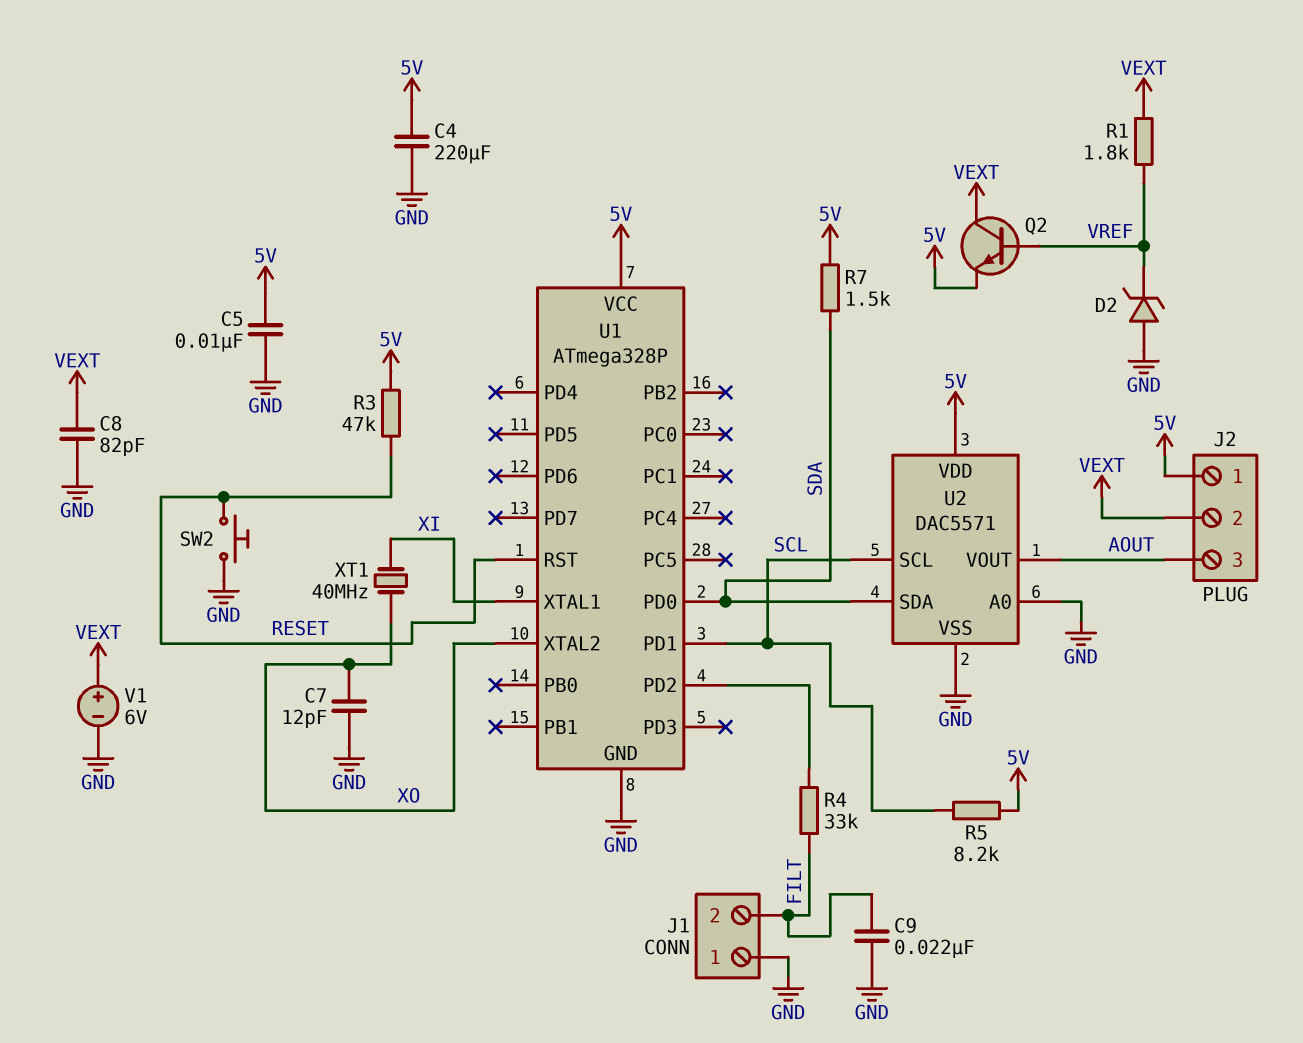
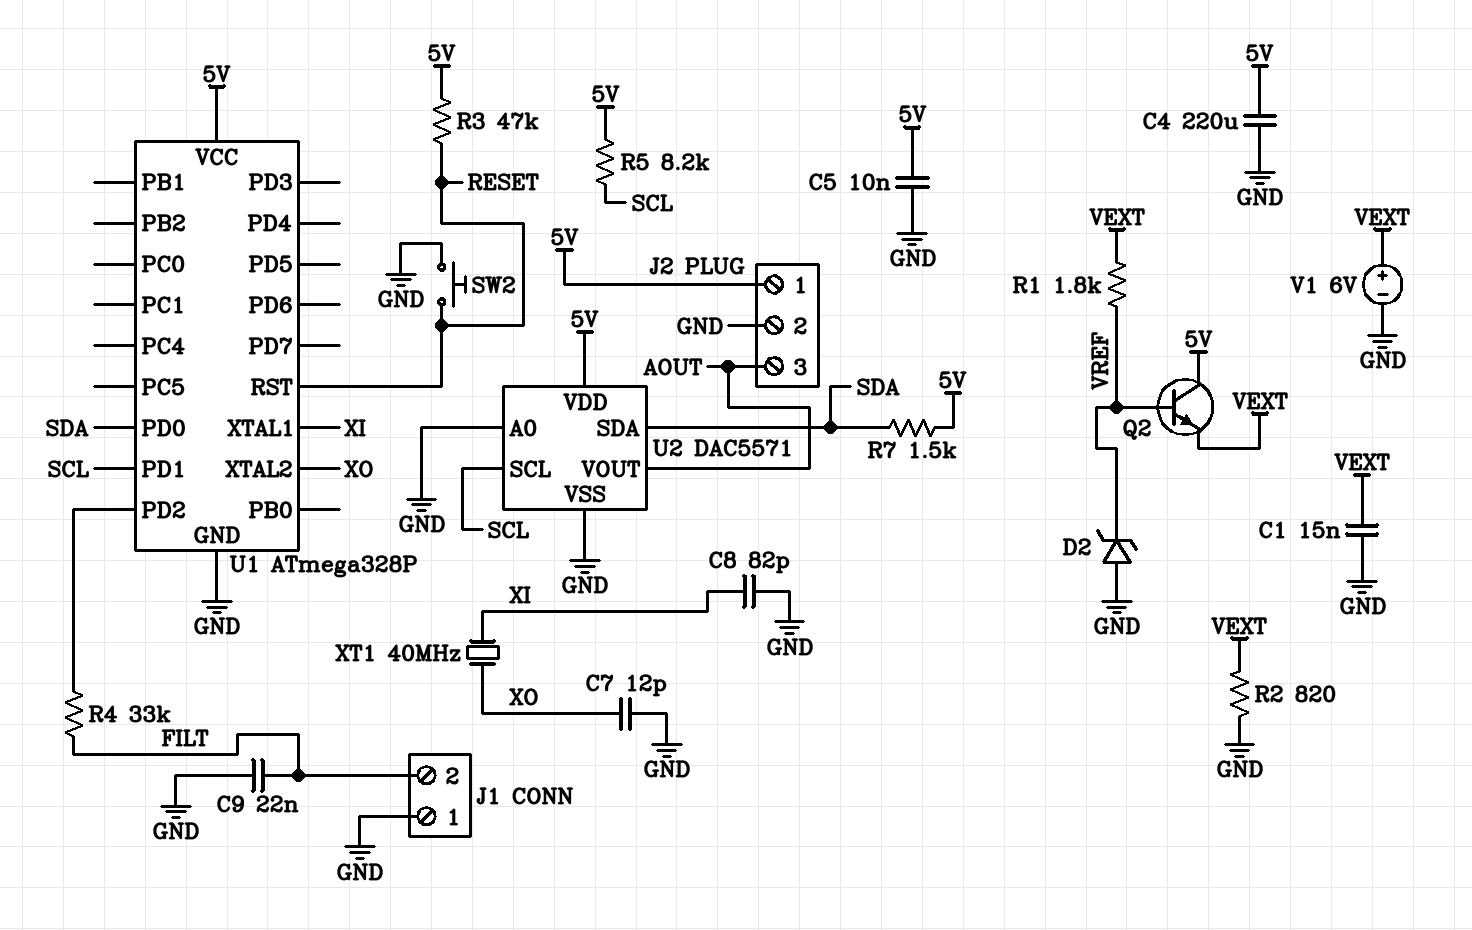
C1: none -> 15nF (GND, VEXT)
C8: 82pF (GND, VEXT) -> 82pF (GND, XI)
J2 pin 2: VEXT -> GND
Q2: NPN (B VREF, C VEXT, E 5V) -> NPN (B VREF, C 5V, E VEXT)
R2: none -> 820 (GND, VEXT)

